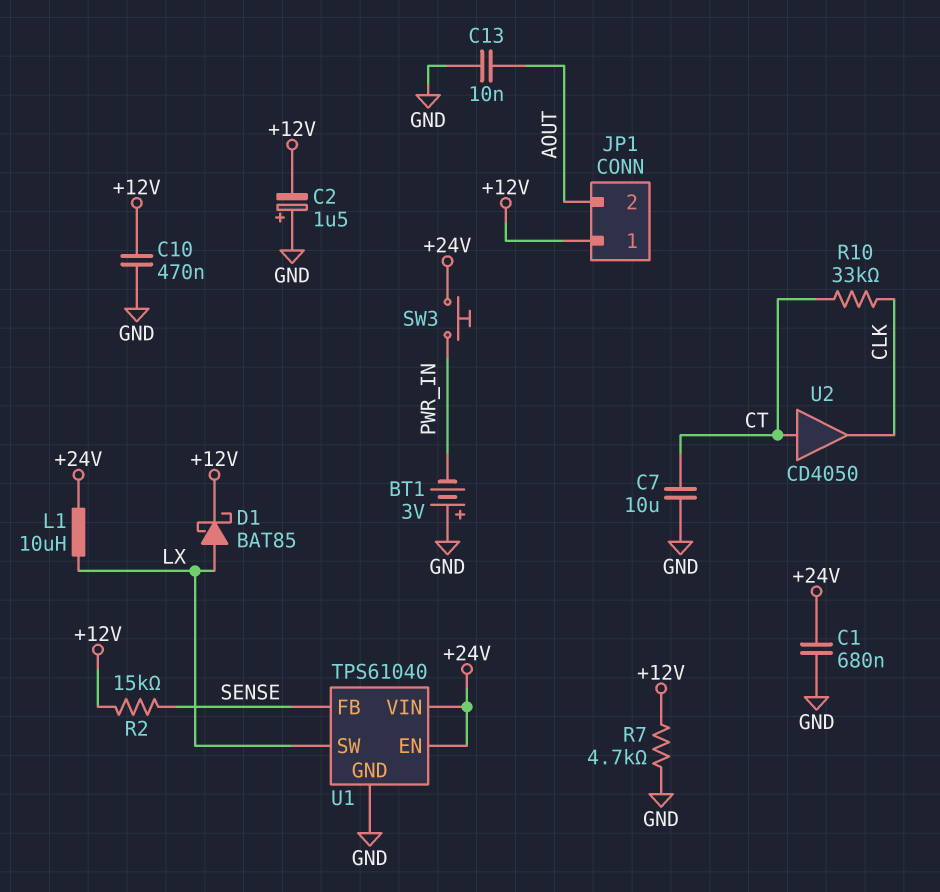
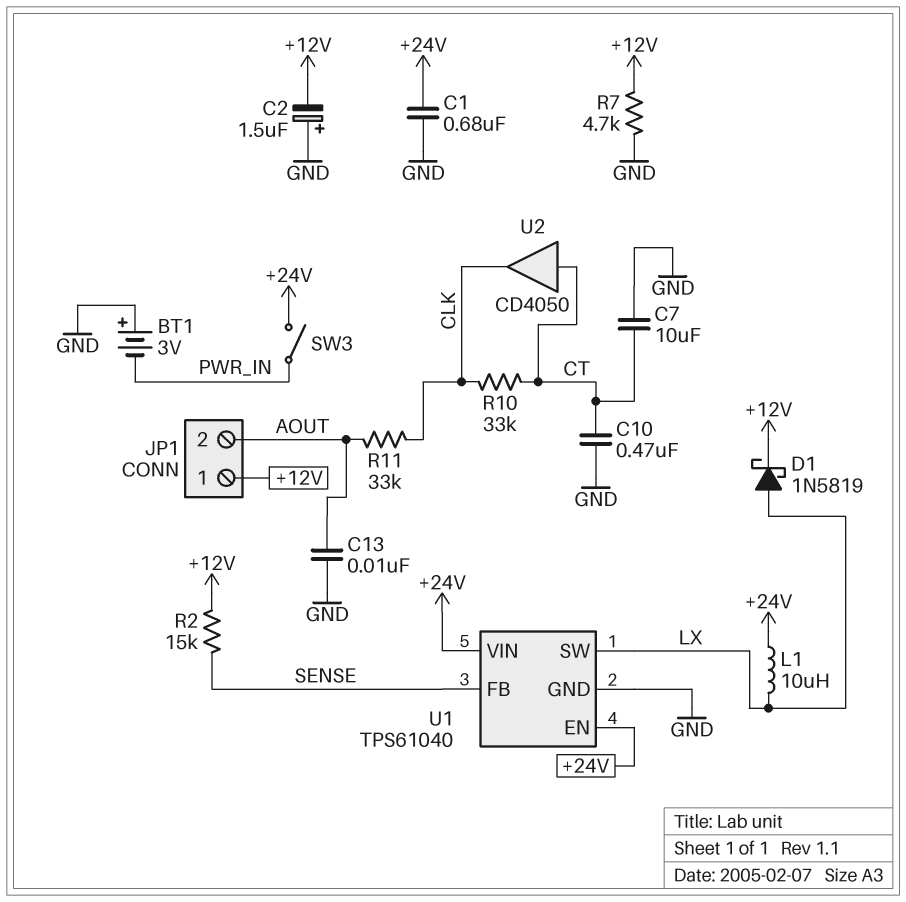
C10: 470nF (+12V, GND) -> 470nF (CT, GND)
D1: schottky BAT85 (A LX, K +12V) -> schottky 1N5819 (A LX, K +12V)
R11: none -> 33k (AOUT, CLK)
SW3: button (+24V, PWR_IN) -> switch (+24V, PWR_IN)

